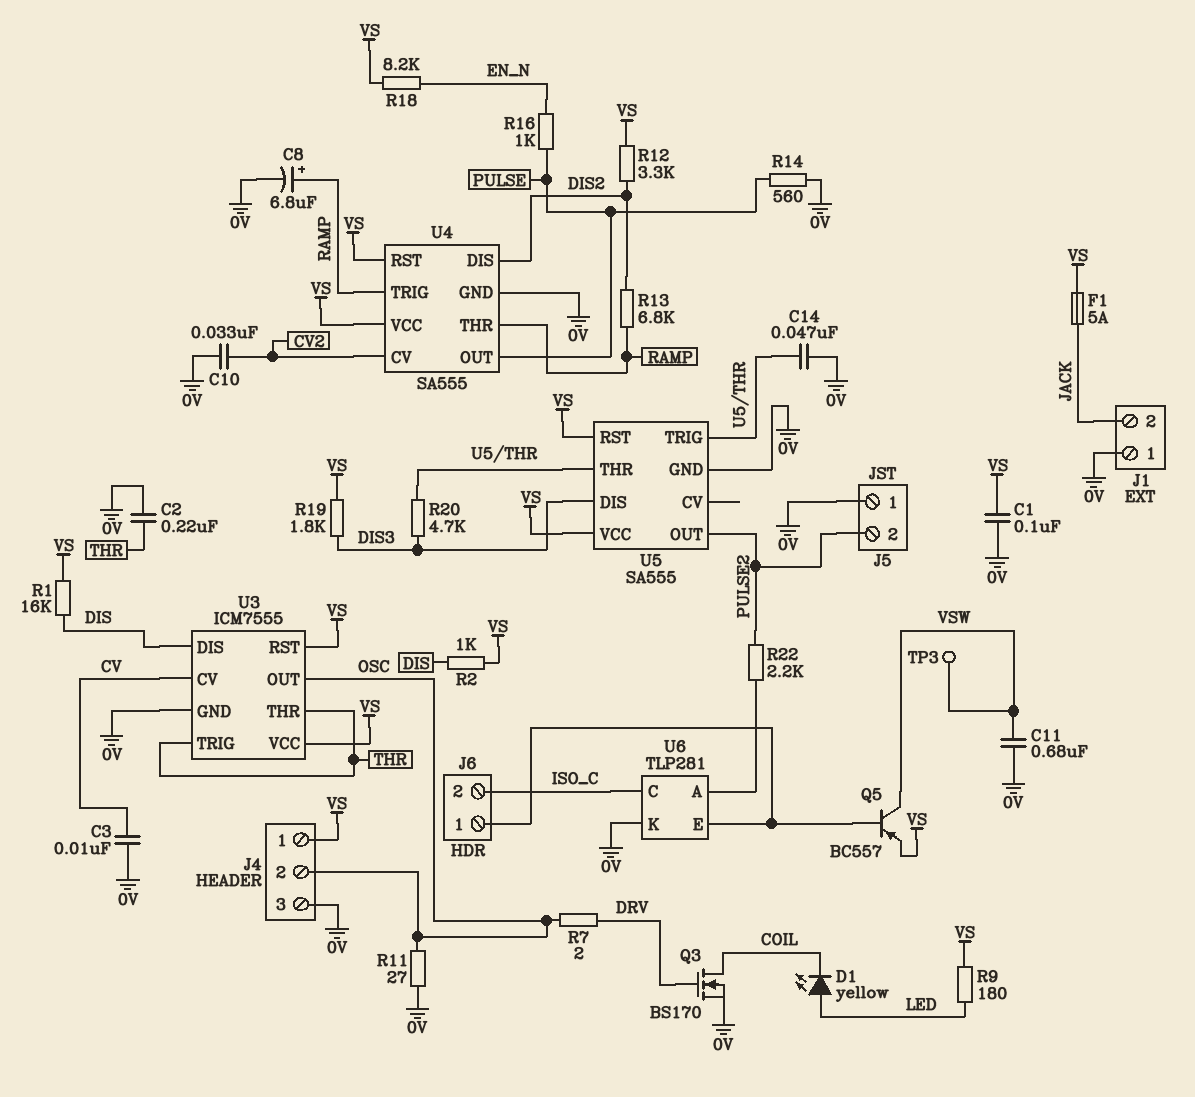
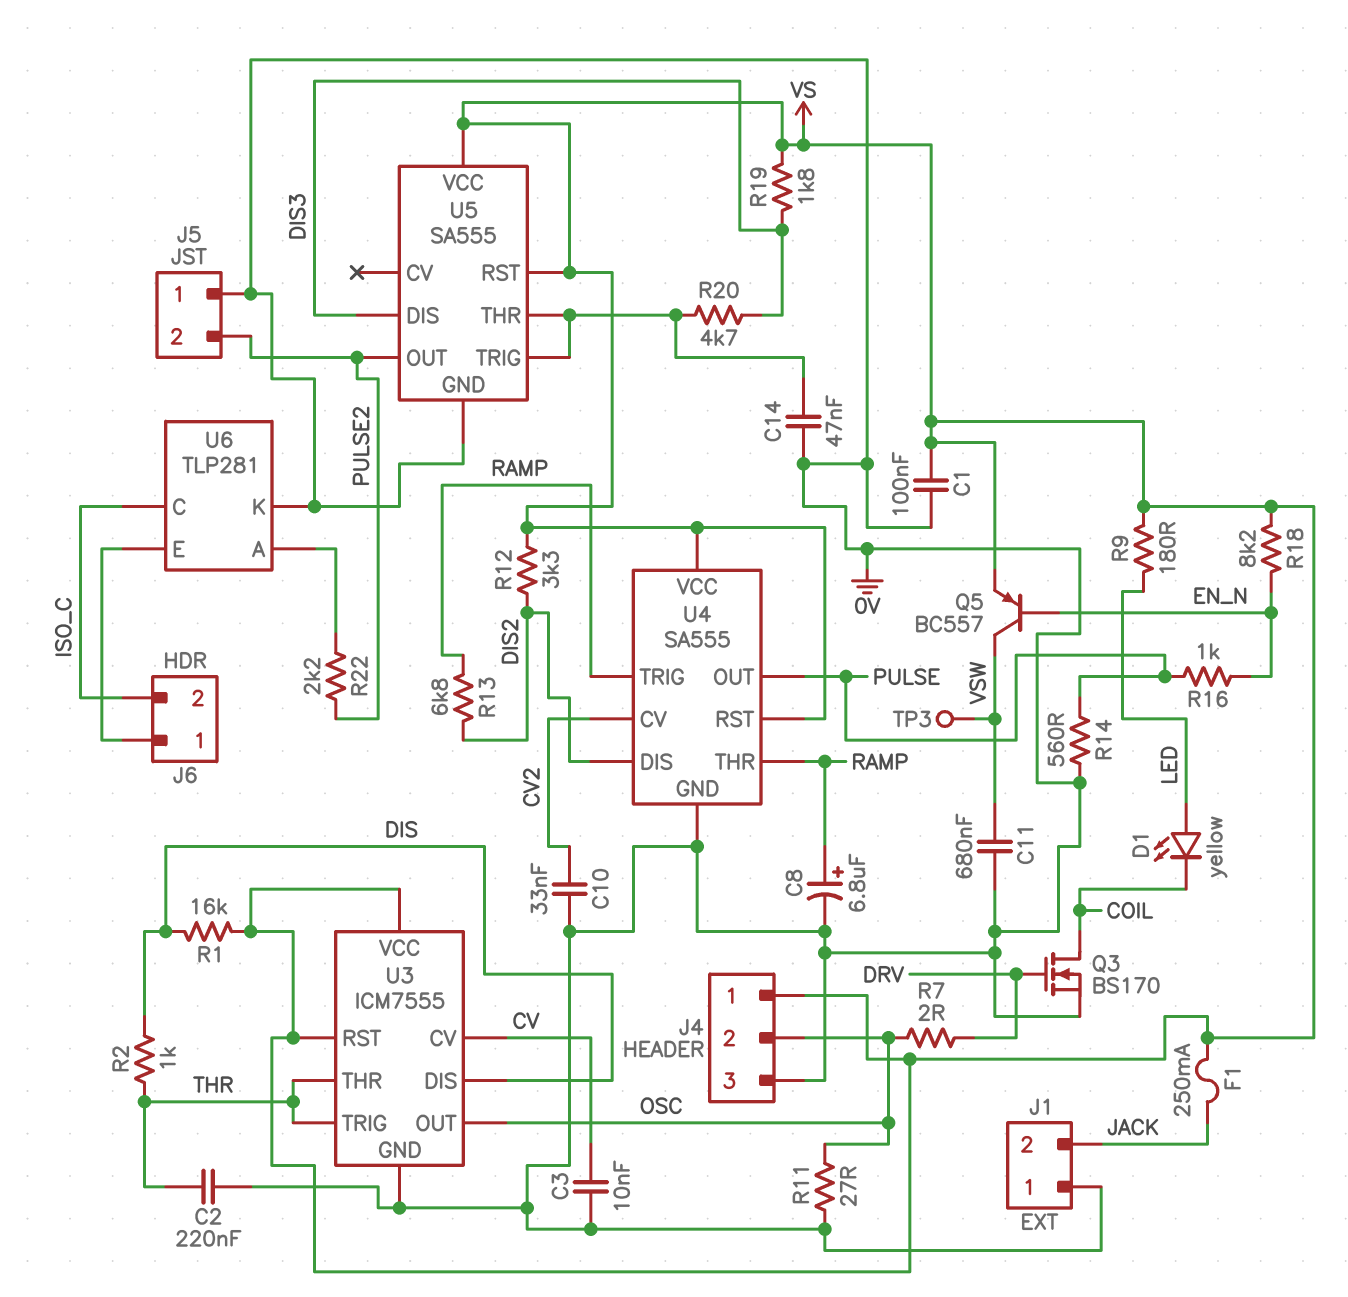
F1: 5A (JACK, VS) -> 250mA (JACK, VS)
Q5: PNP BC557 (B J6/1, C VSW, E VS) -> PNP BC557 (B EN_N, C VSW, E VS)
R2: 1k (DIS, VS) -> 1k (DIS, THR)

